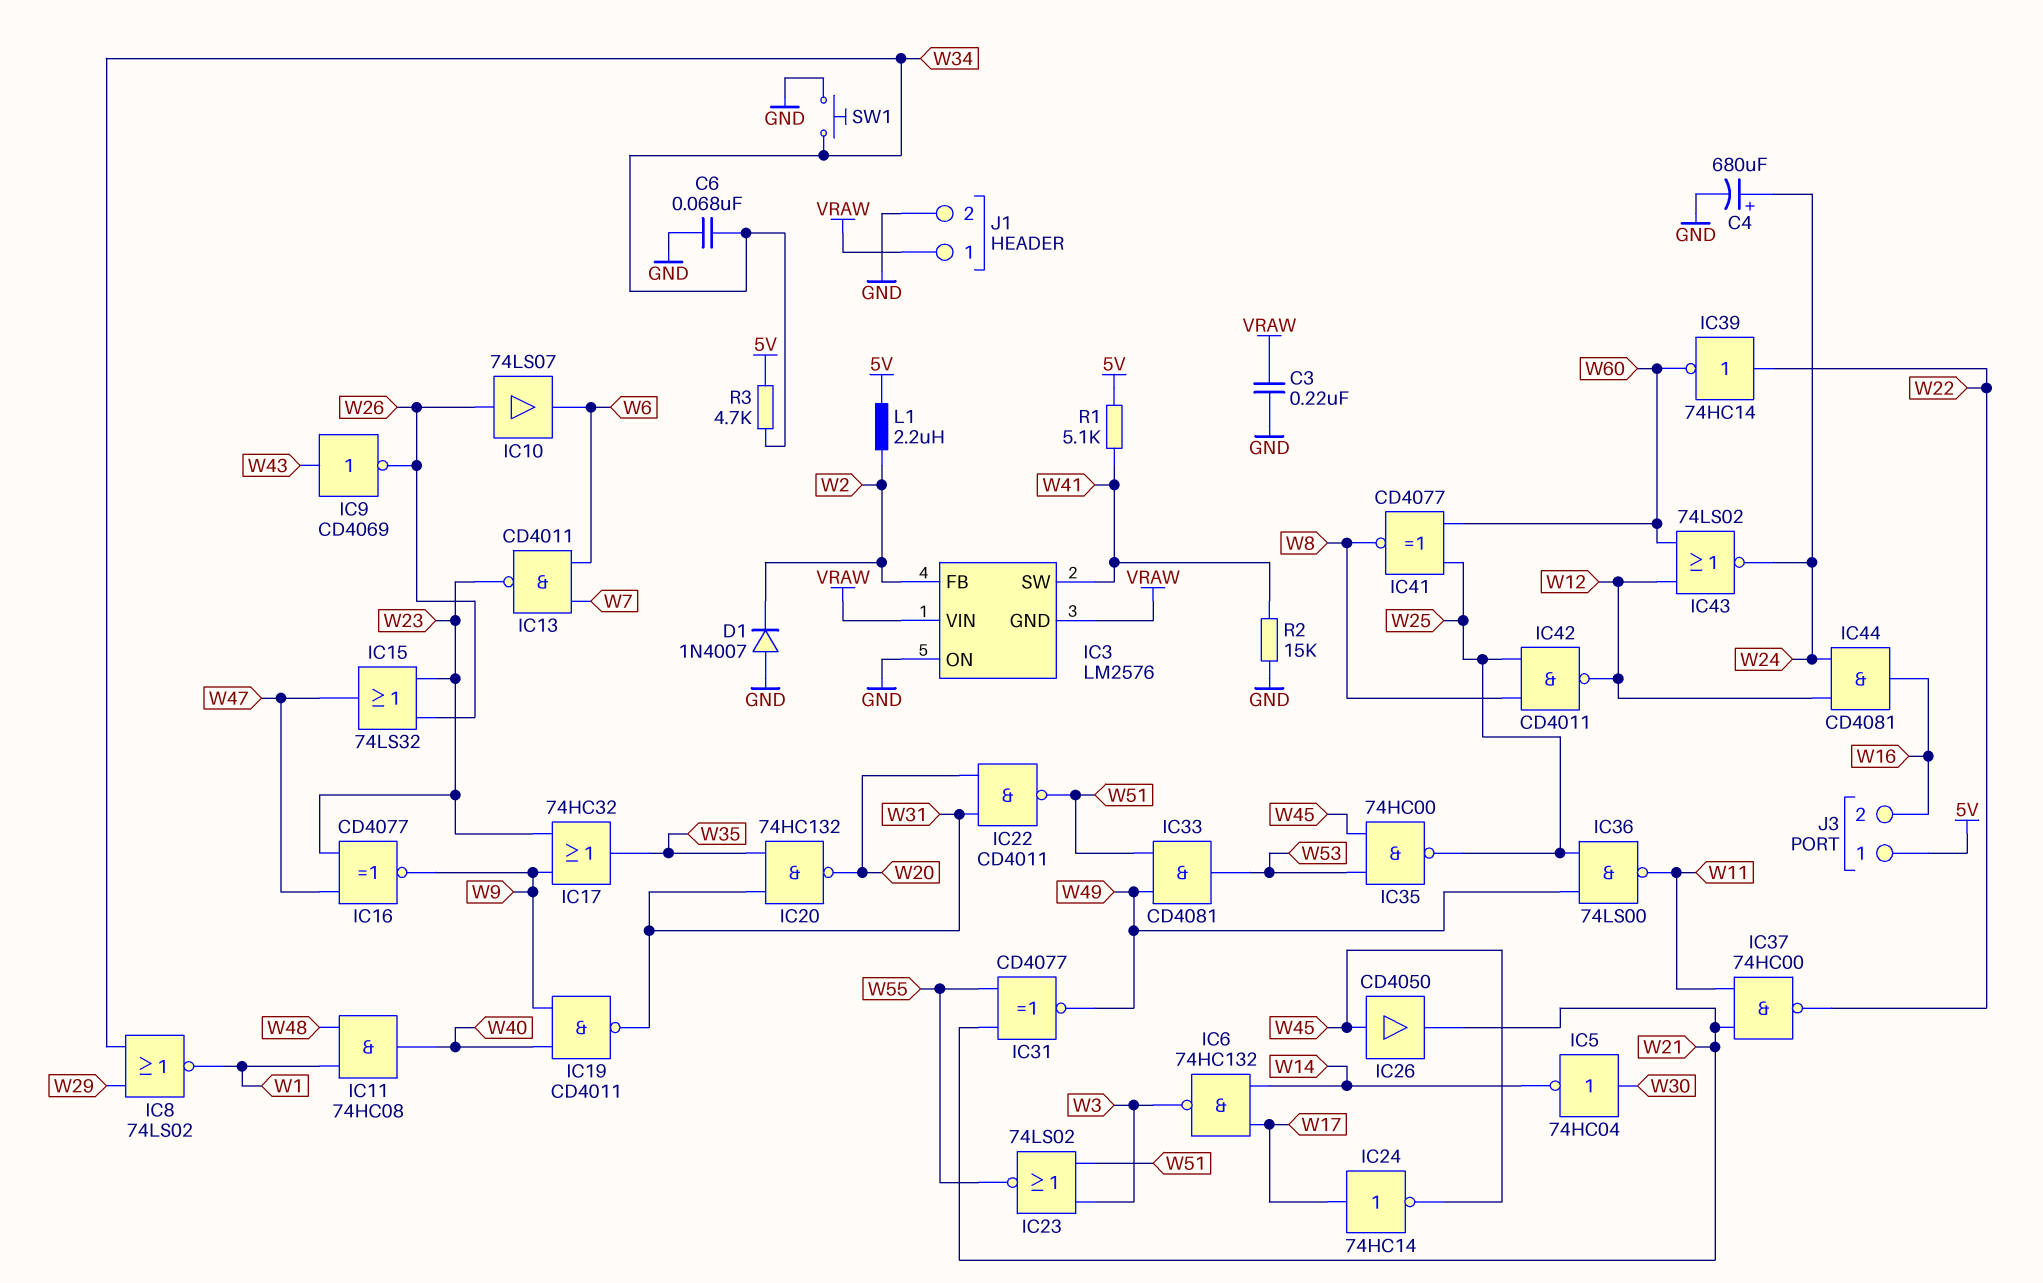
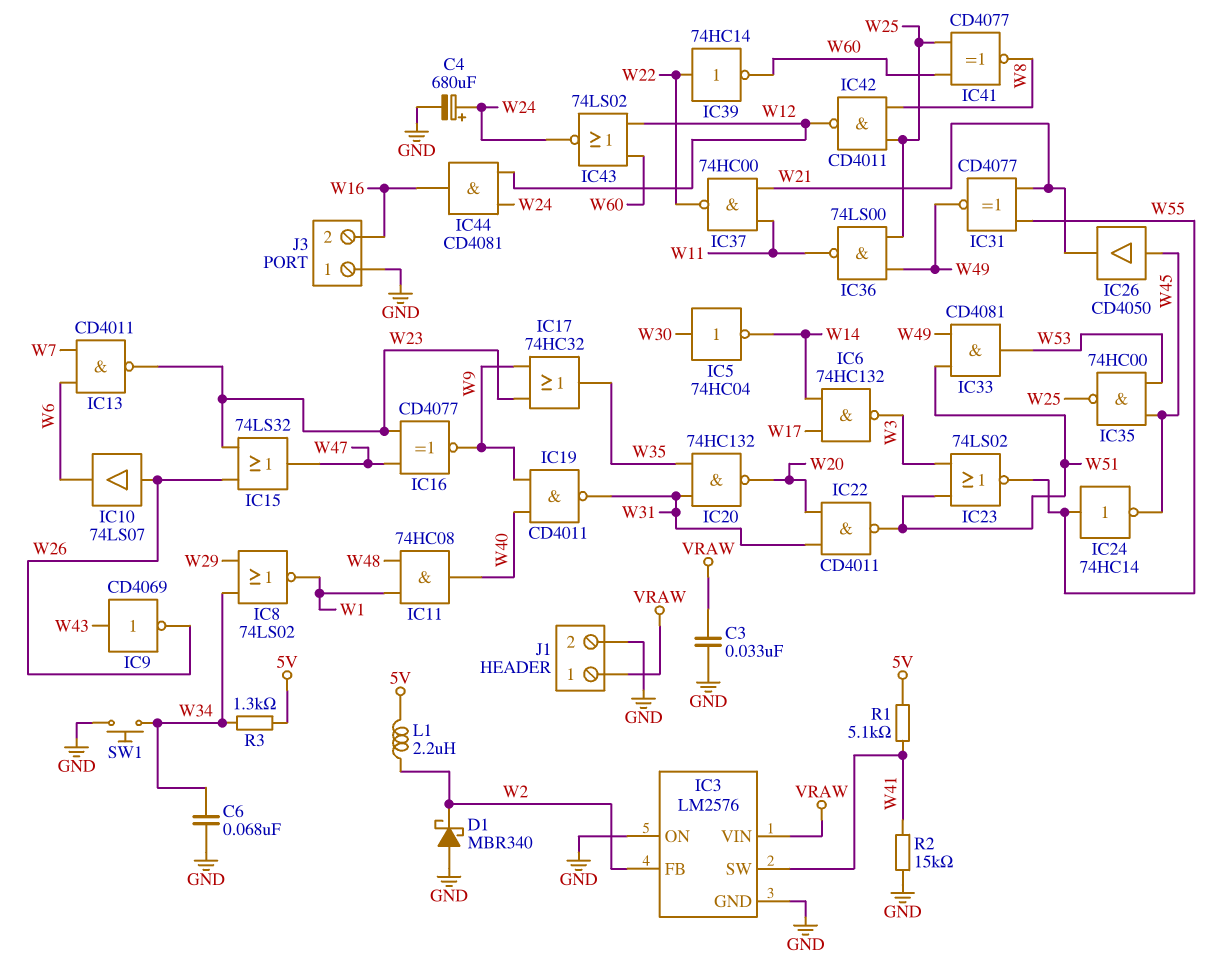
C3: 220nF (GND, VRAW) -> 33nF (GND, VRAW)
D1: diode 1N4007 (A GND, K W2) -> schottky MBR340 (A GND, K W2)
IC3 pin GND: VRAW -> GND
IC24: NOT 74HC14 (in W17, out W45) -> NOT 74HC14 (in W55, out W45)
J3 pin 1: 5V -> GND
R3: 4.7k (5V, W34) -> 1.3k (5V, W34)

